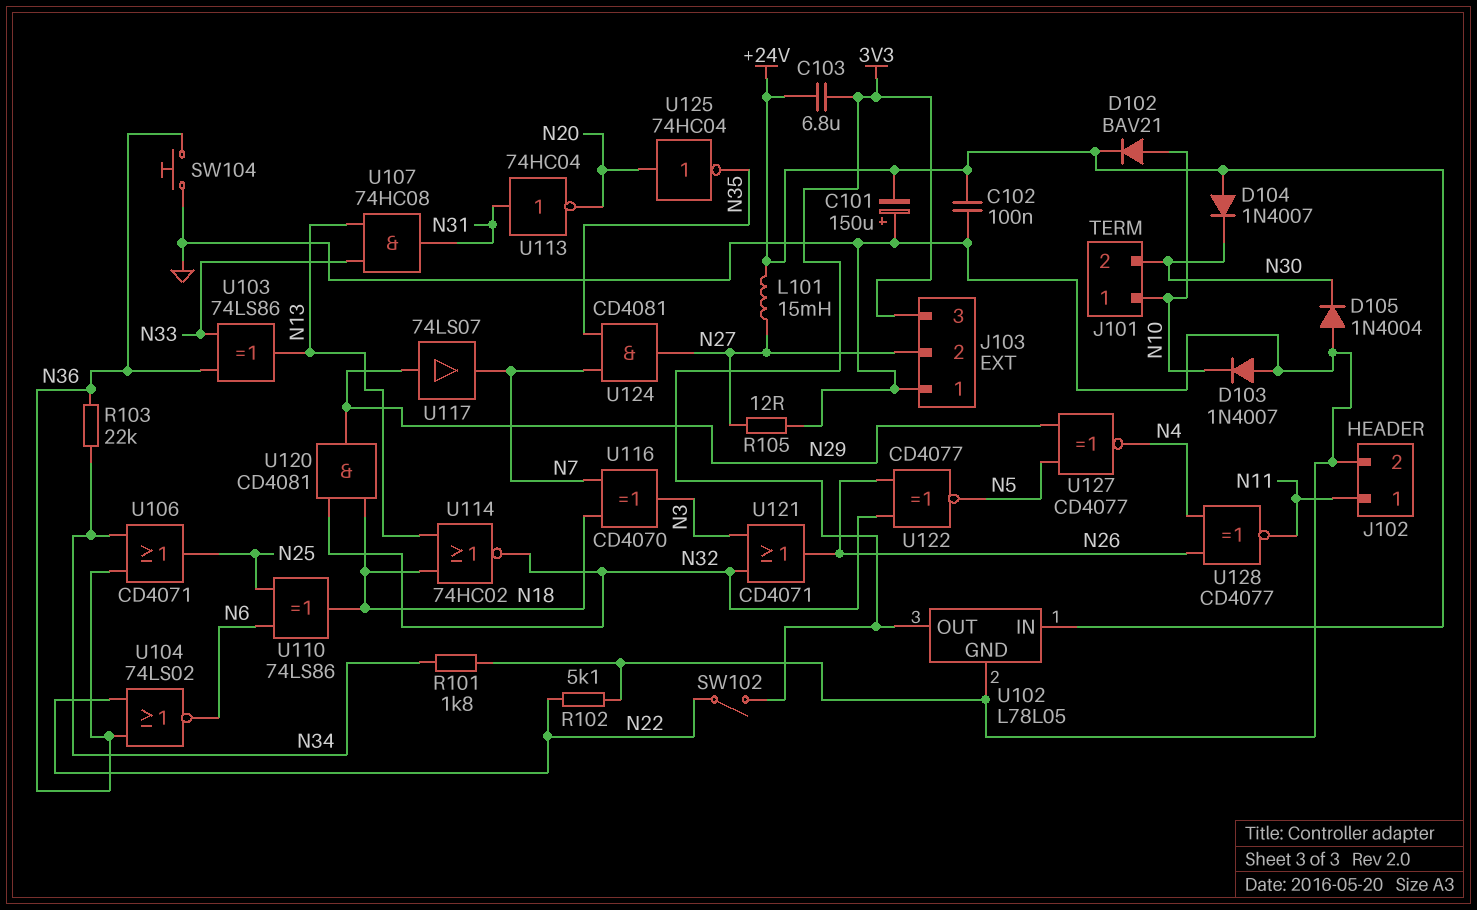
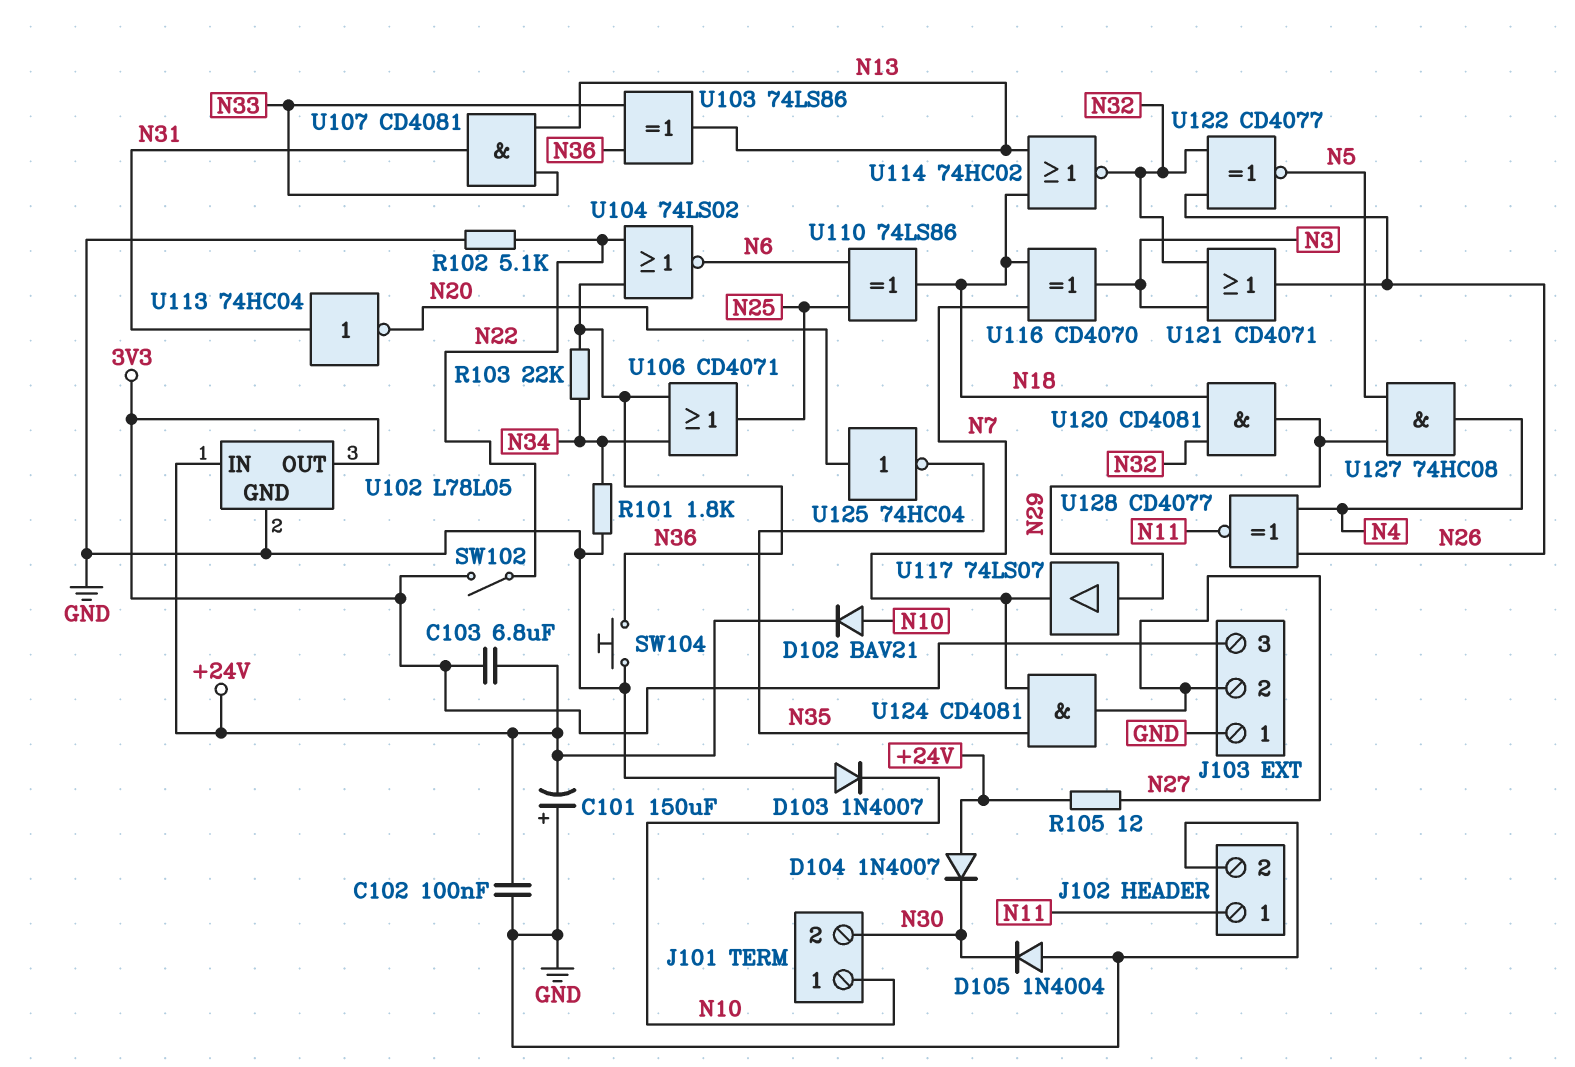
L101: 15mH (+24V, N27) -> none
R105: 12 (GND, N27) -> 12 (+24V, N27)
U107: AND 74HC08 (in N13, in N33, out N31) -> AND CD4081 (in N13, in N33, out N31)
U127: XNOR CD4077 (in N5, in N29, out N4) -> AND 74HC08 (in N5, in N29, out N4)

